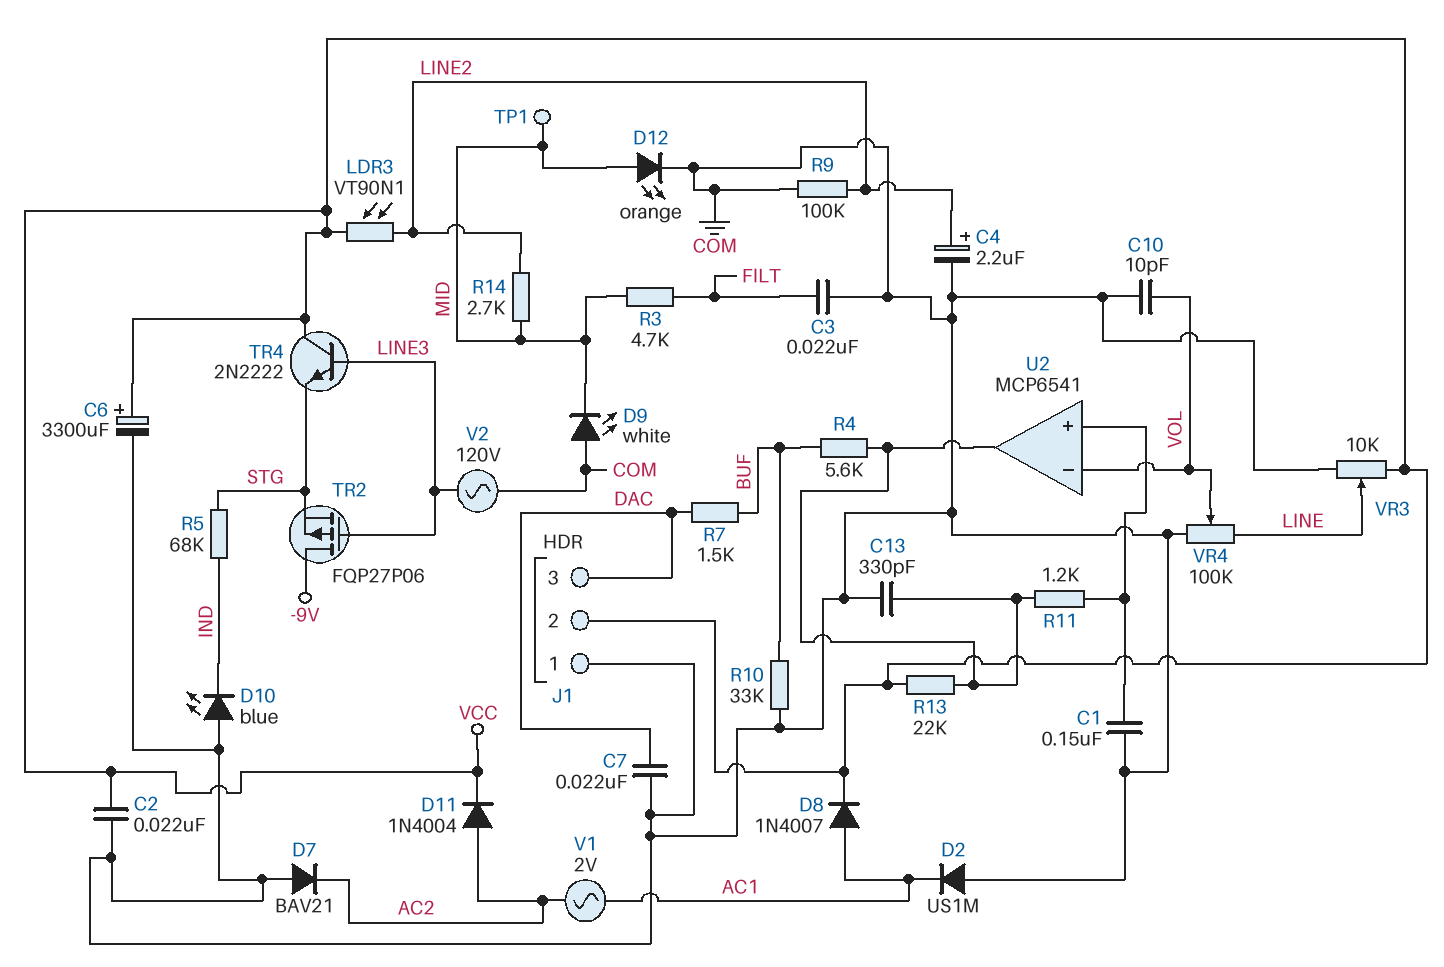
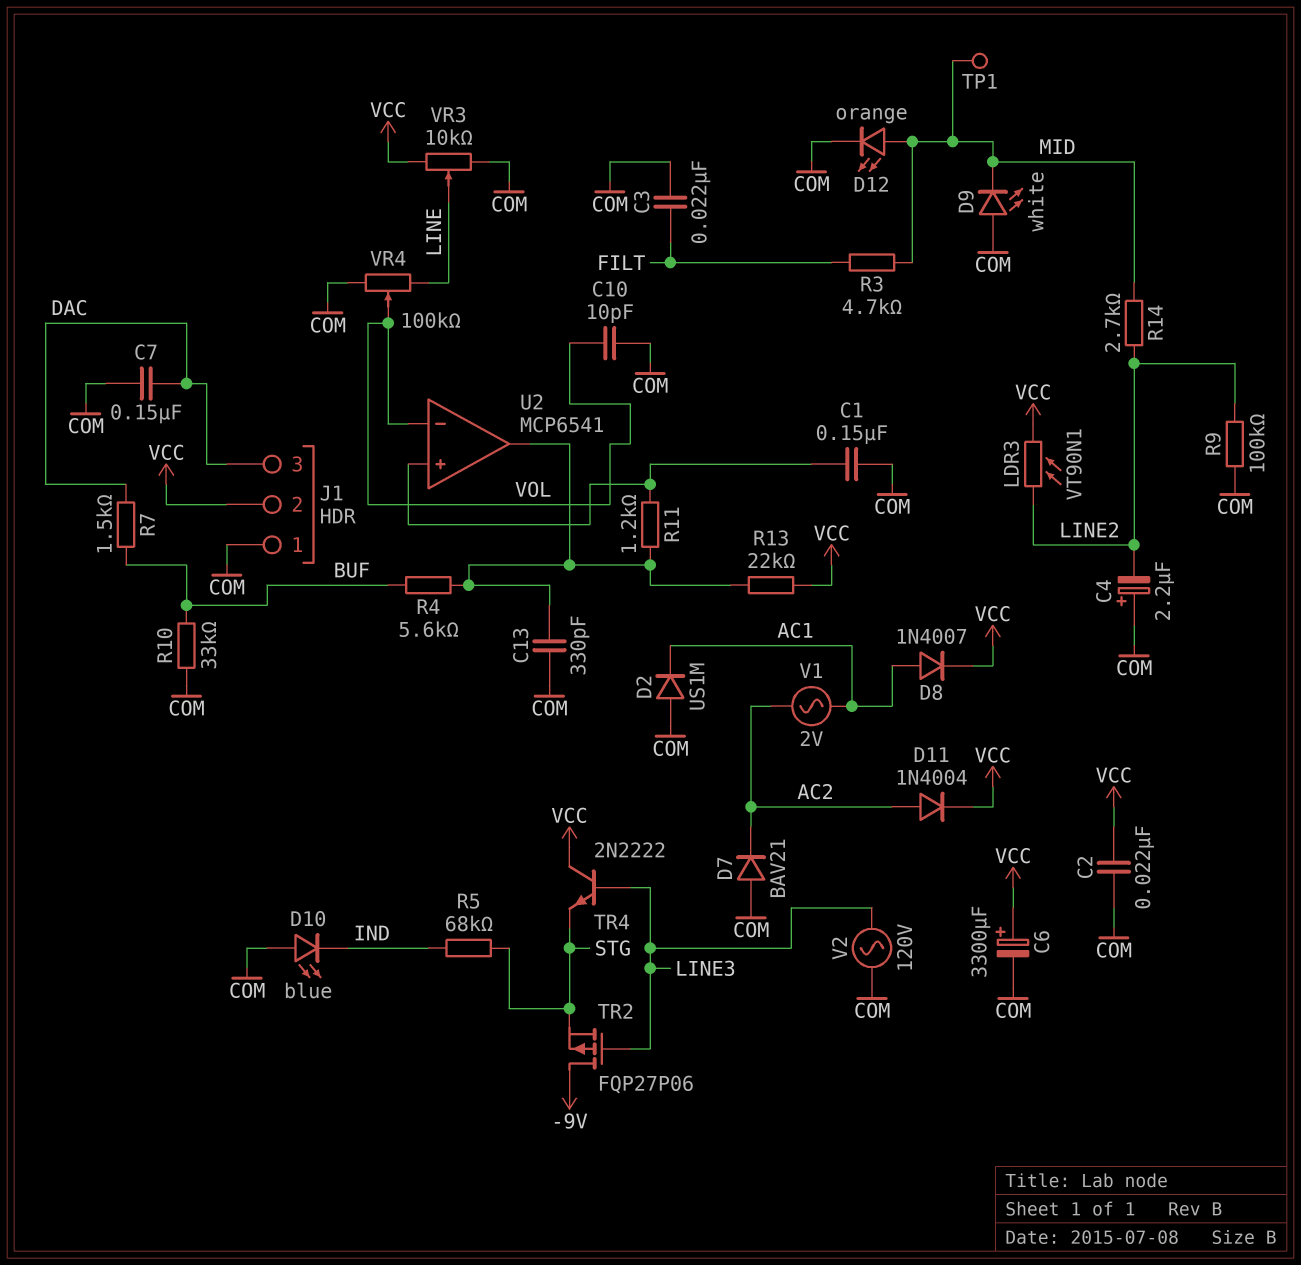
C4: 2.2uF (plus LINE2, minus COM) -> 2.2uF (plus COM, minus LINE2)
C7: 22nF (COM, DAC) -> 150nF (COM, DAC)

